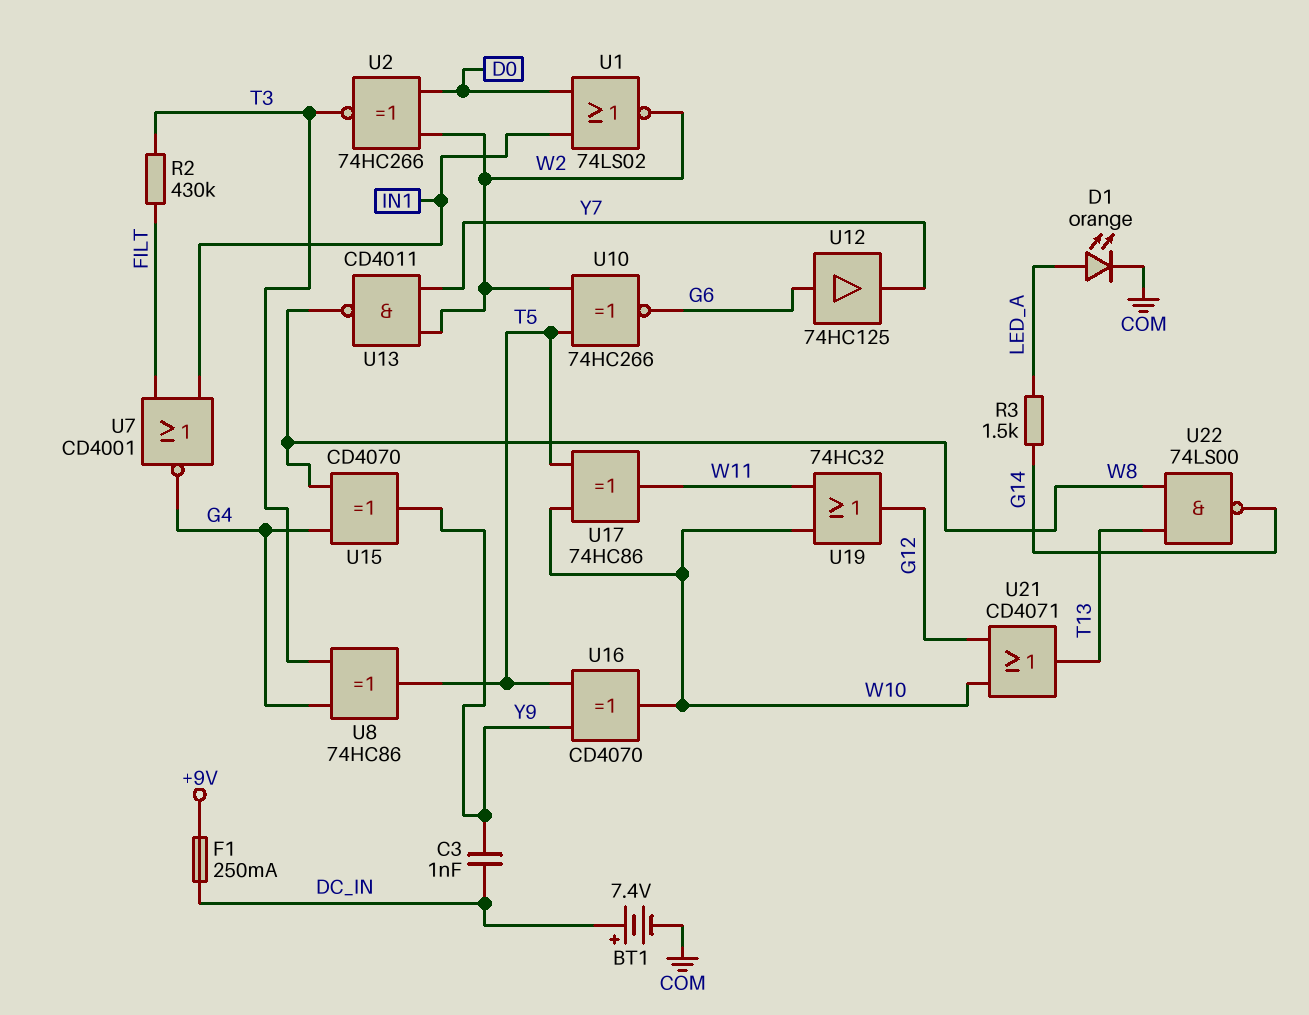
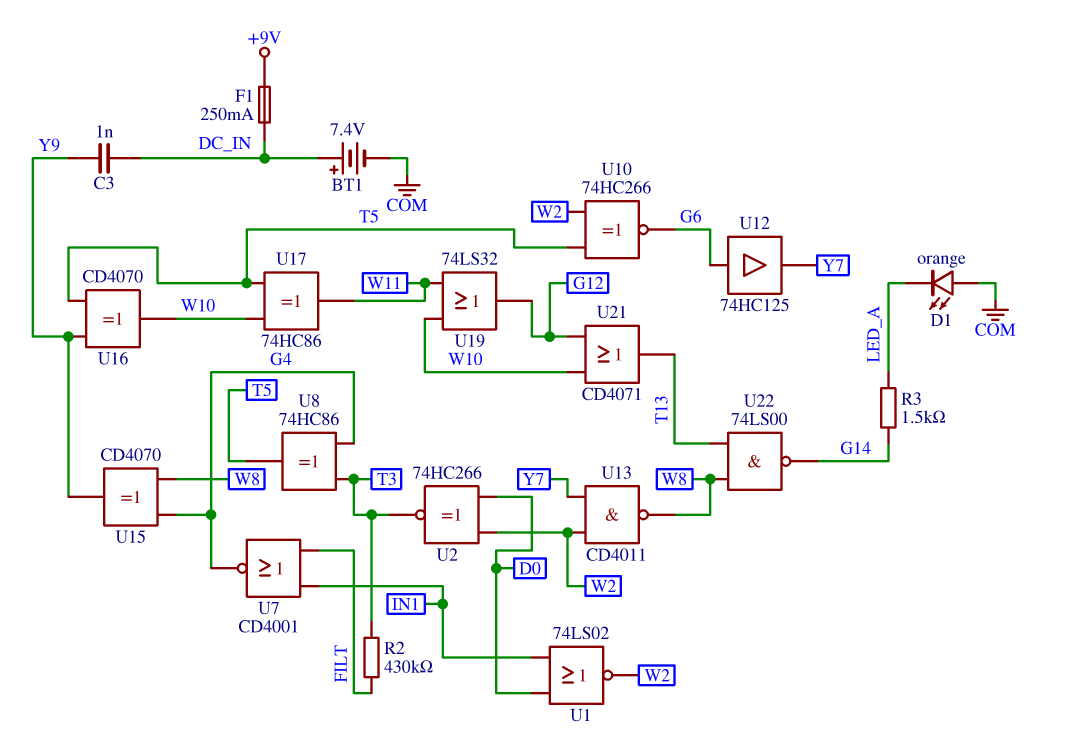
D1: LED orange (A LED_A, K COM) -> LED orange (A COM, K LED_A)
U19: OR 74HC32 (in W10, in W11, out G12) -> OR 74LS32 (in W10, in W11, out G12)

